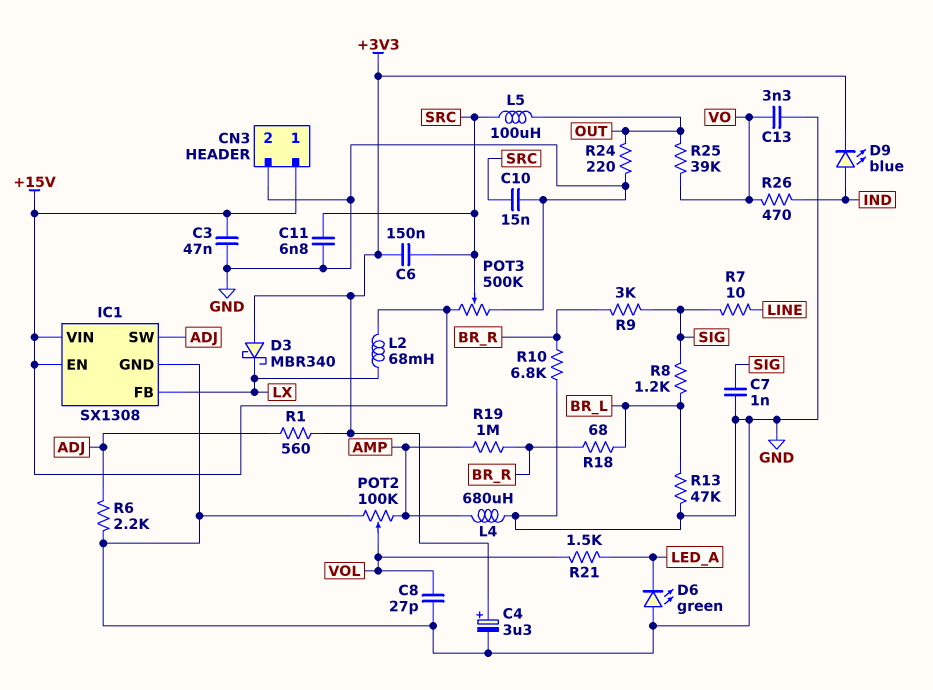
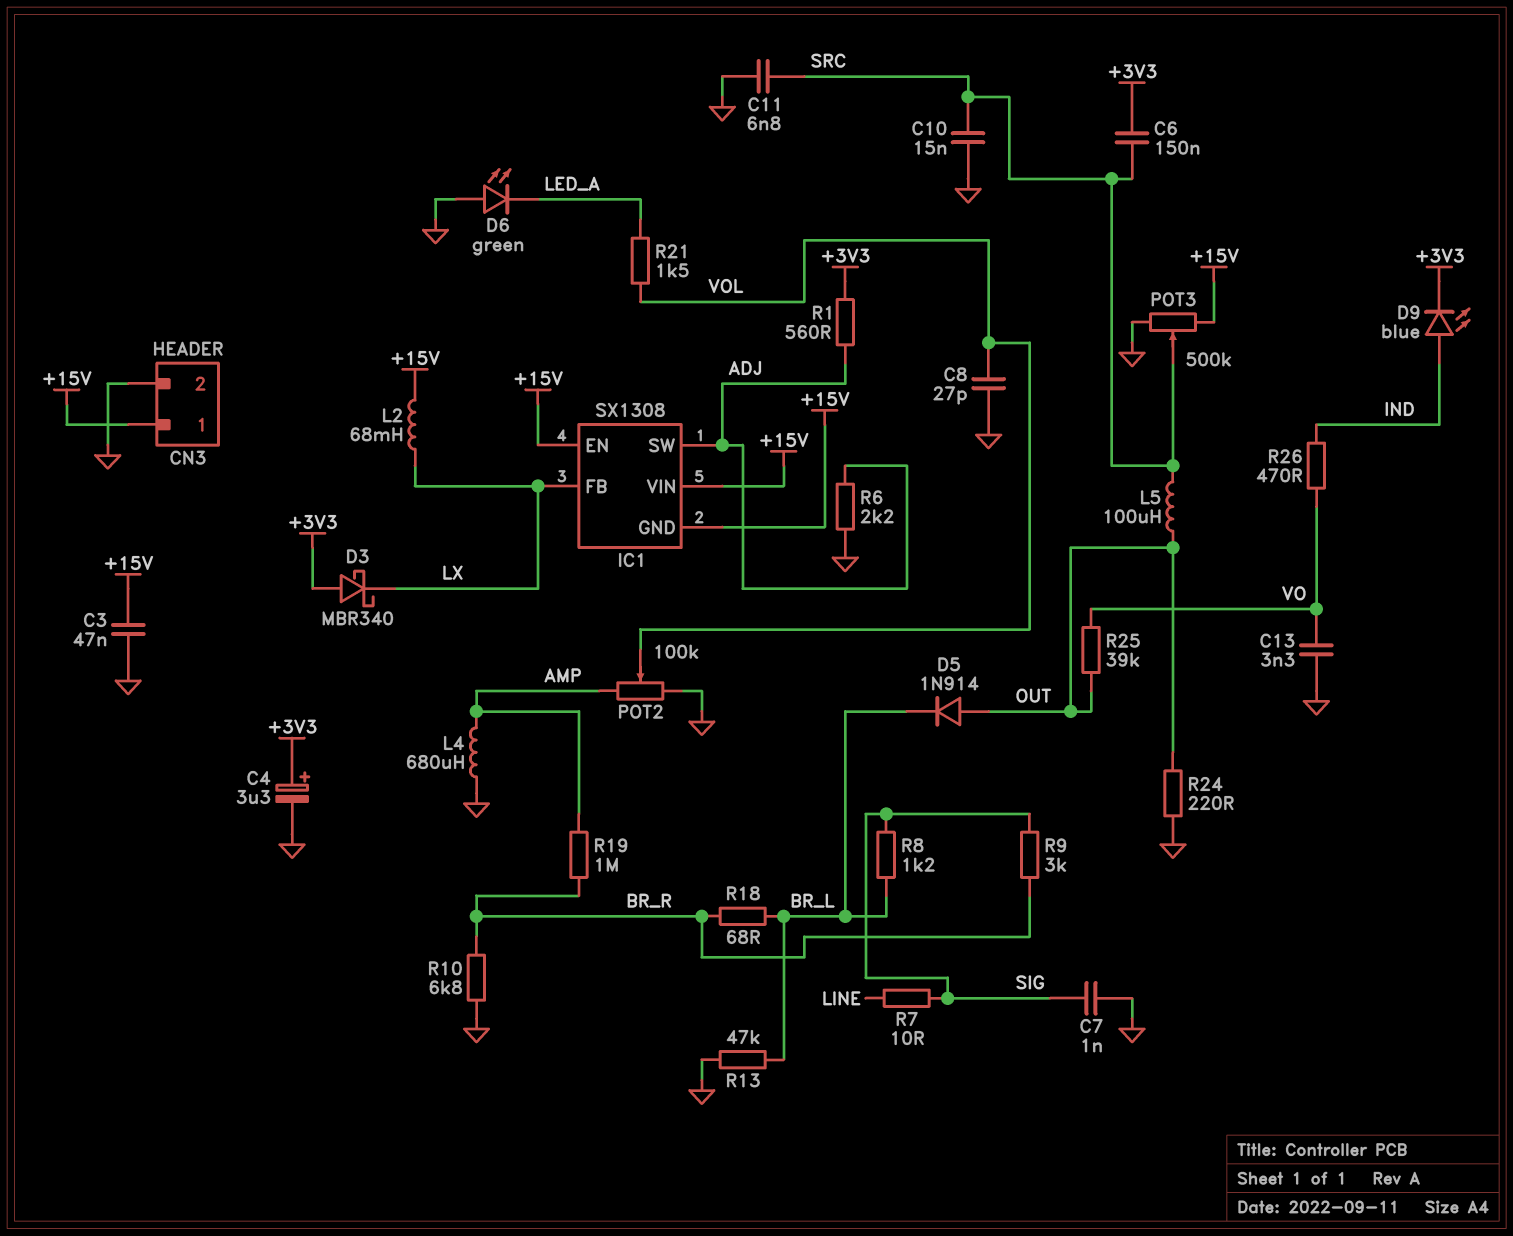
D5: none -> diode 1N914 (A OUT, K BR_L)
IC1 pin GND: GND -> +15V

